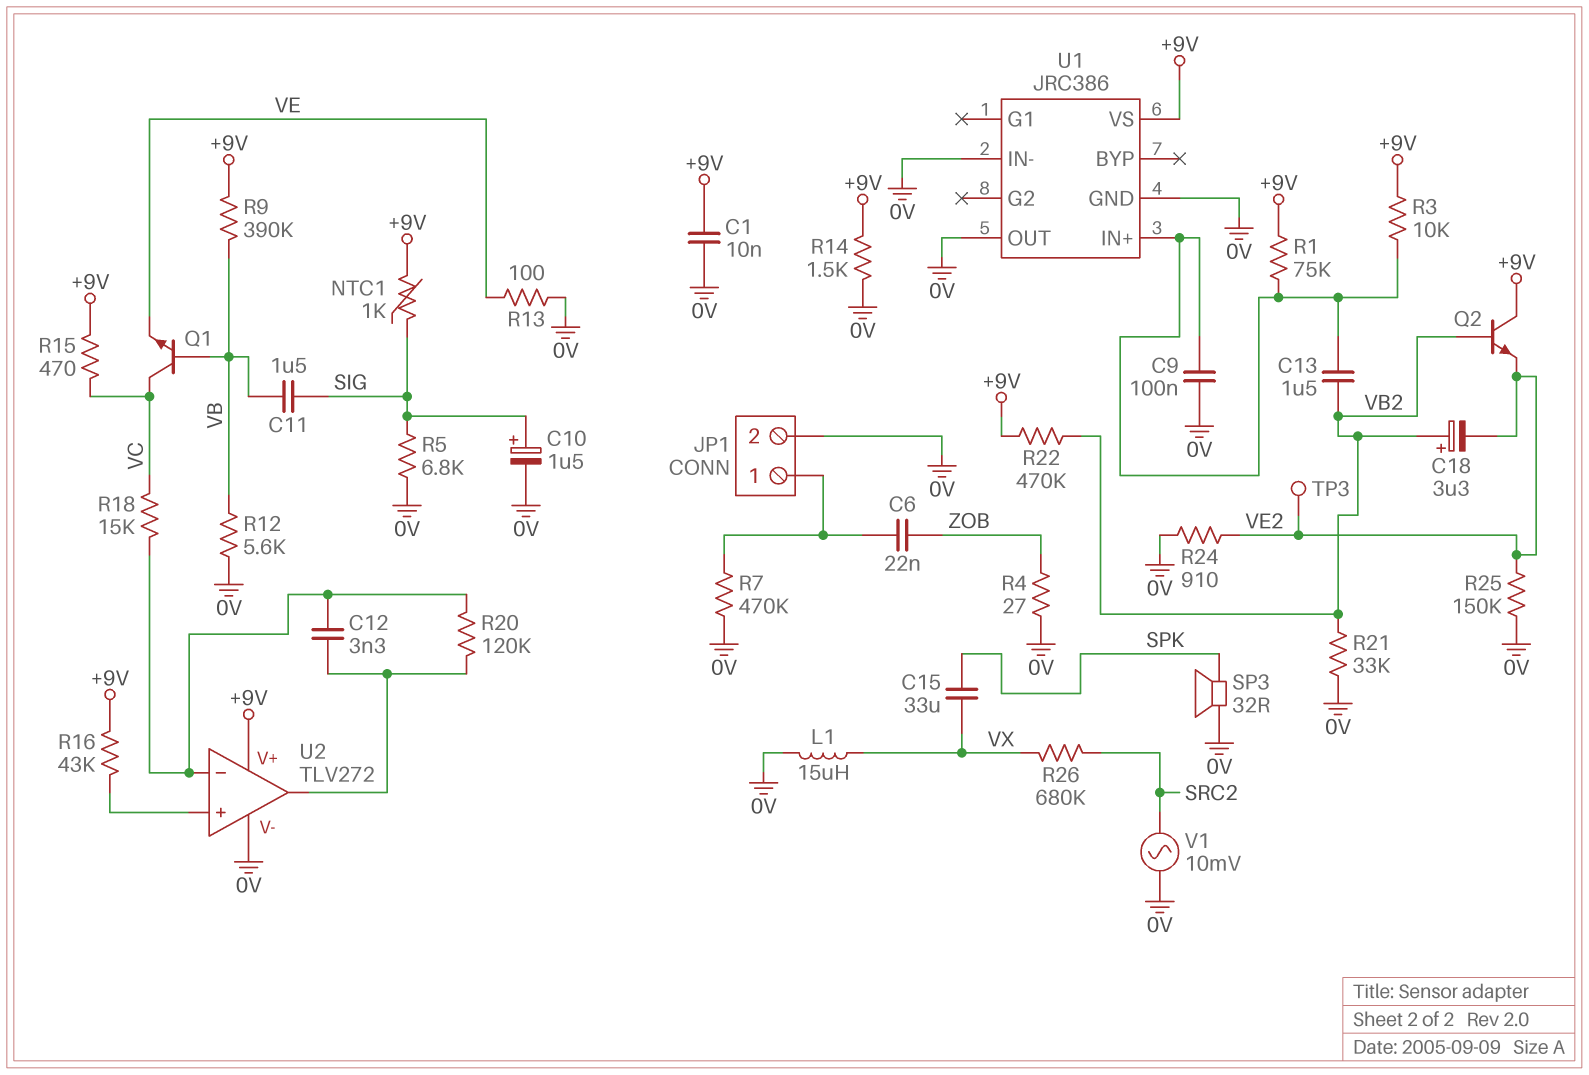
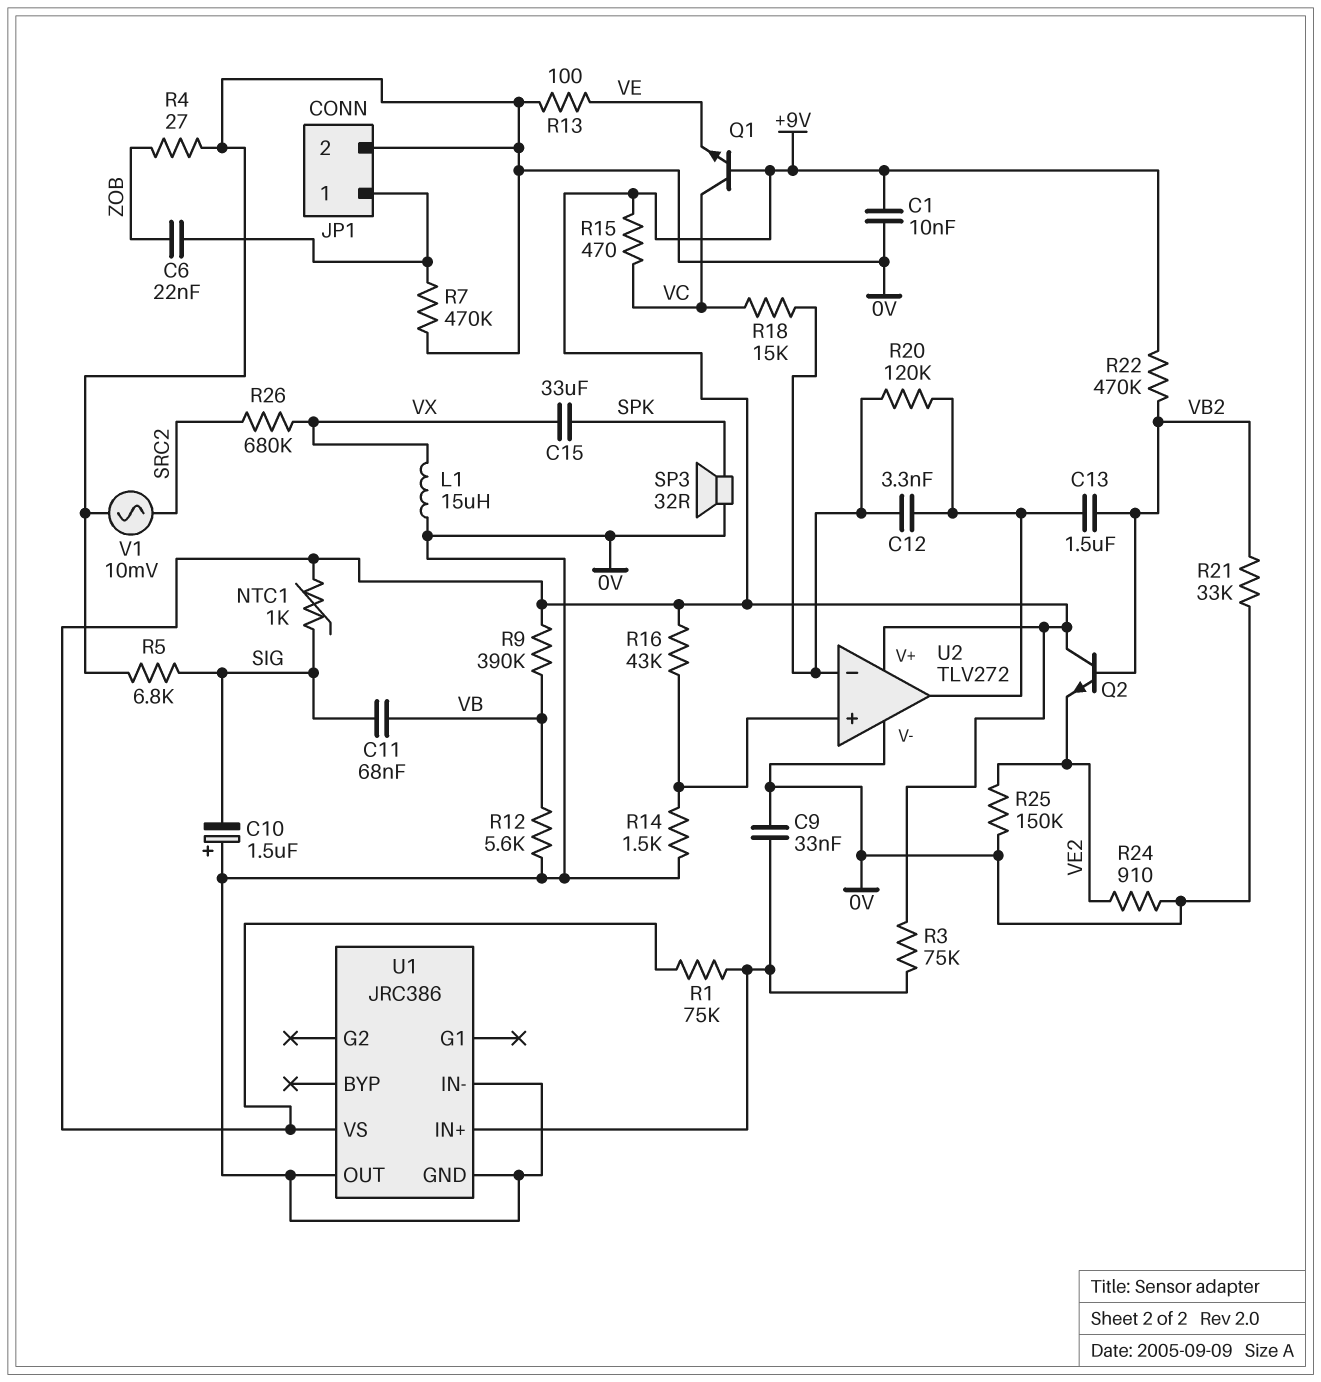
C9: 100nF (0V, U1/IN+) -> 33nF (0V, U1/IN+)
C10: 1.5uF (plus SIG, minus 0V) -> 1.5uF (plus 0V, minus SIG)
C11: 1.5uF (SIG, VB) -> 68nF (SIG, VB)
C13: 1.5uF (U1/IN+, VB2) -> 1.5uF (U2/out, VB2)
C18: 3.3uF (plus VB2, minus VE2) -> none
Q1: NPN (B VB, C VC, E VE) -> NPN (B +9V, C VC, E VE)
R3: 10k (+9V, U1/IN+) -> 75k (+9V, U1/IN+)
R14: 1.5k (+9V, 0V) -> 1.5k (0V, U2/in+)
TP3: test point (VE2) -> none

